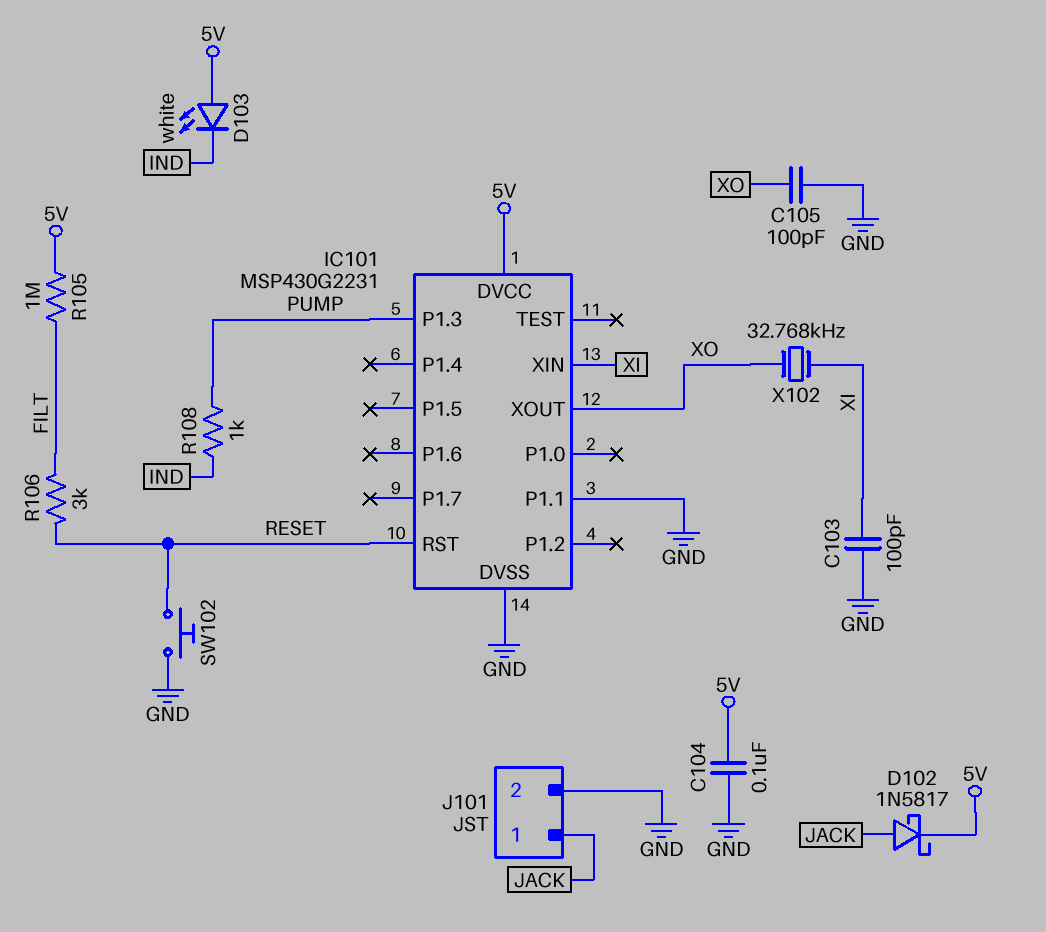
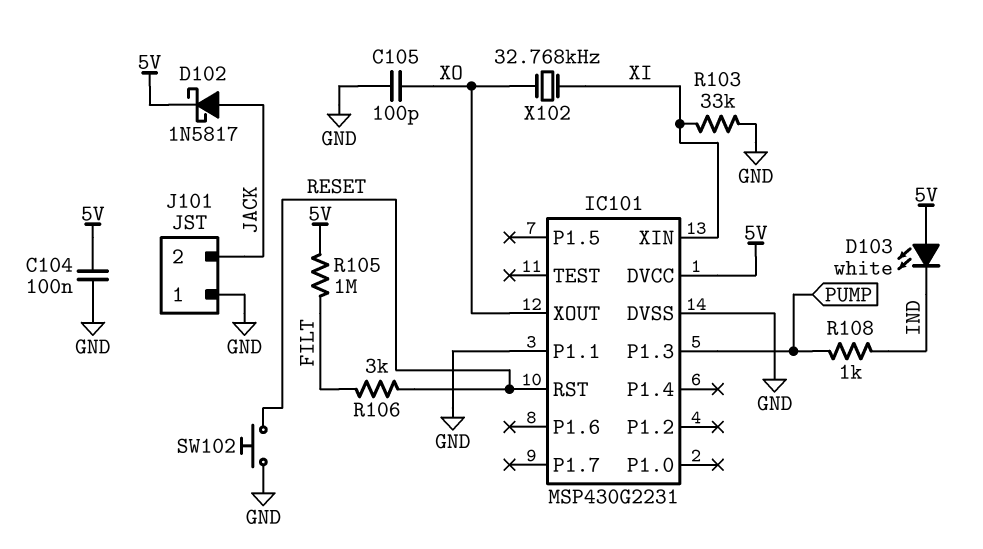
C103: 100pF (GND, XI) -> none
J101 pin 1: JACK -> GND
J101 pin 2: GND -> JACK
R103: none -> 33k (GND, XI)

